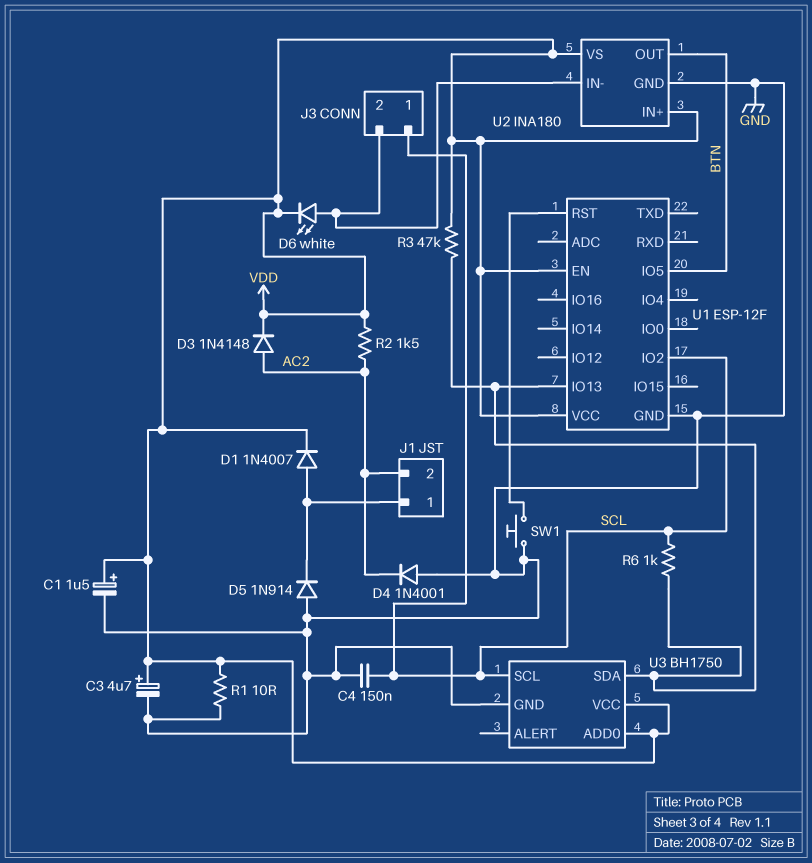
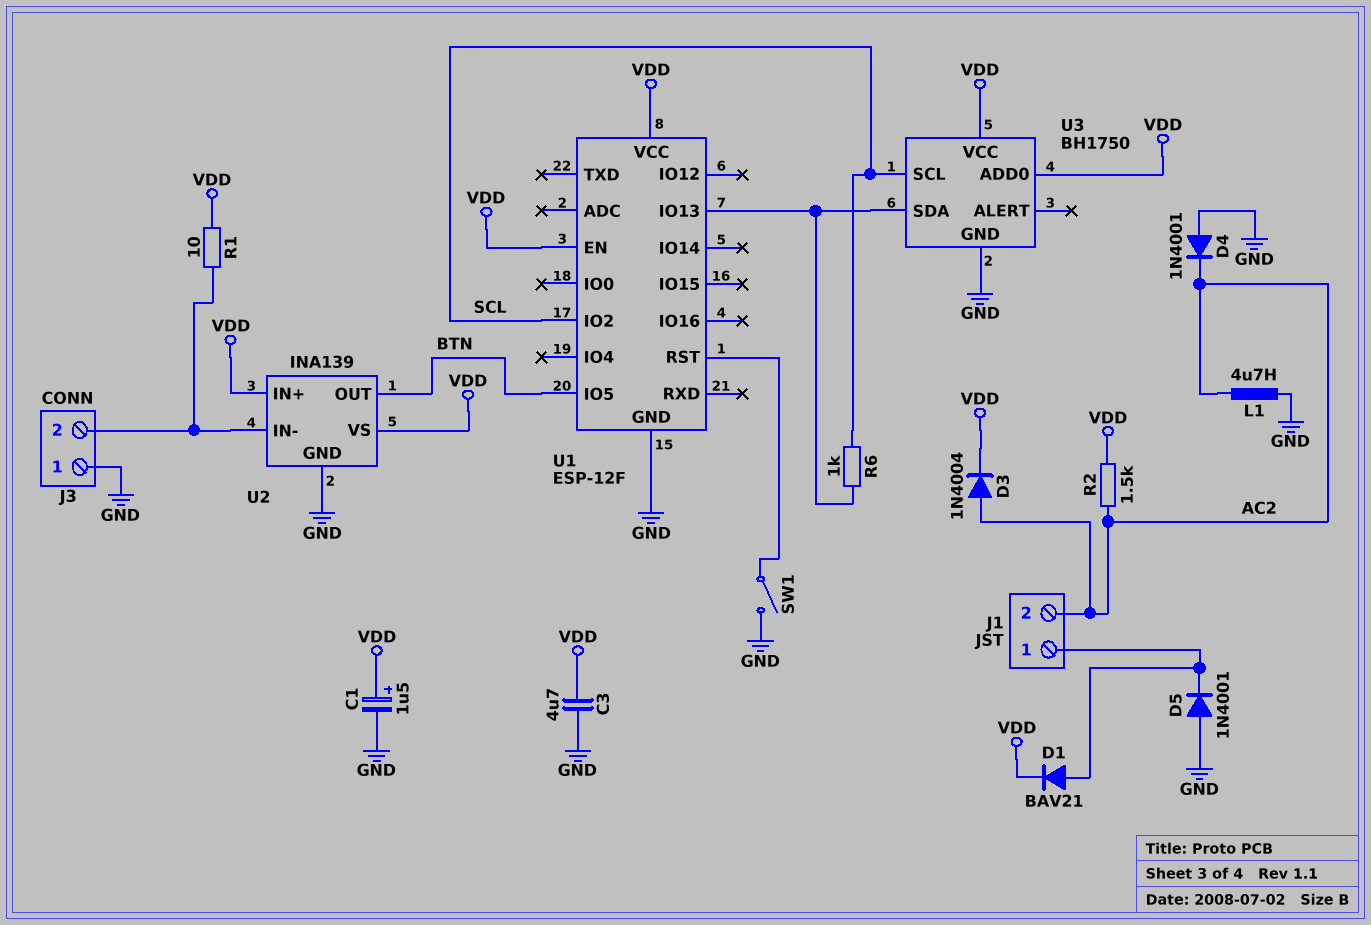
C3: 4.7uF (plus VDD, minus GND) -> 4.7uF (GND, VDD)
C4: 150nF (GND, SCL) -> none
D1: diode 1N4007 (A J1/1, K VDD) -> diode BAV21 (A J1/1, K VDD)
D3: diode 1N4148 (A AC2, K VDD) -> diode 1N4004 (A AC2, K VDD)
D5: diode 1N914 (A GND, K J1/1) -> diode 1N4001 (A GND, K J1/1)
D6: LED white (A J3/2, K VDD) -> none
J3 pin 1: SCL -> GND
L1: none -> 4.7uH (AC2, GND)
R1: 10 (GND, VDD) -> 10 (J3/2, VDD)
R3: 47k (U1/IO13, VDD) -> none
SW1: button (GND, U1/RST) -> switch (GND, U1/RST)
U2: INA180 -> INA139

